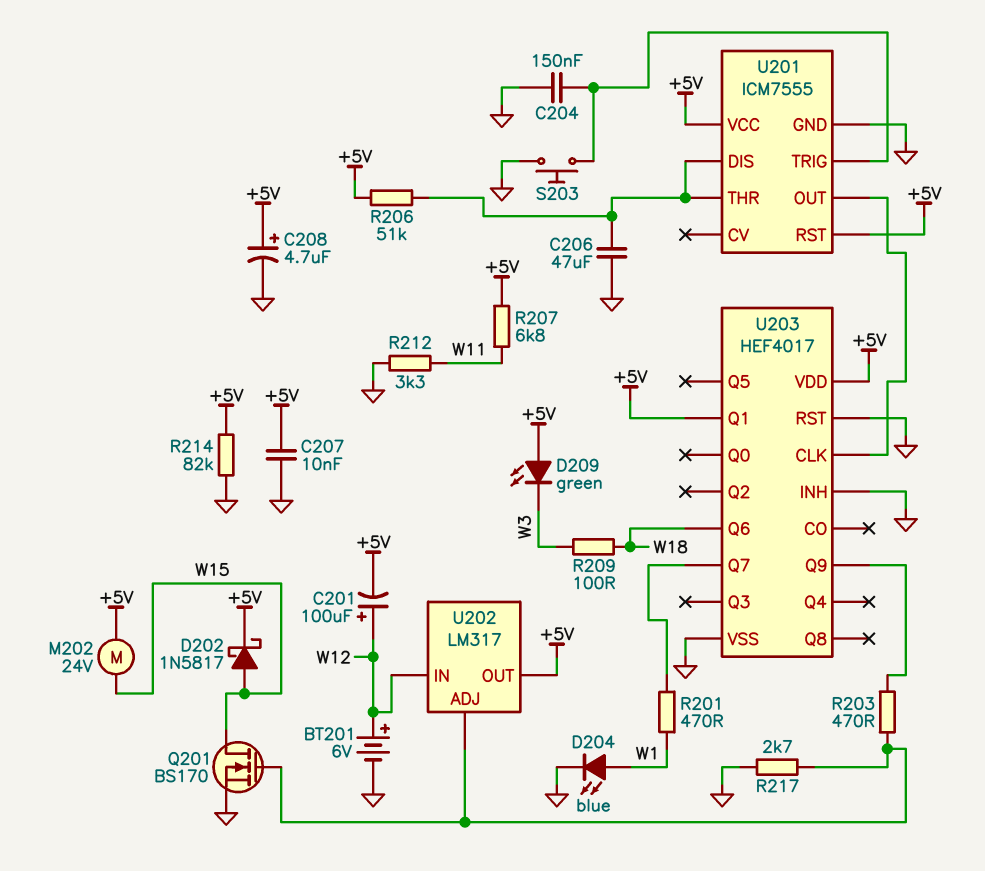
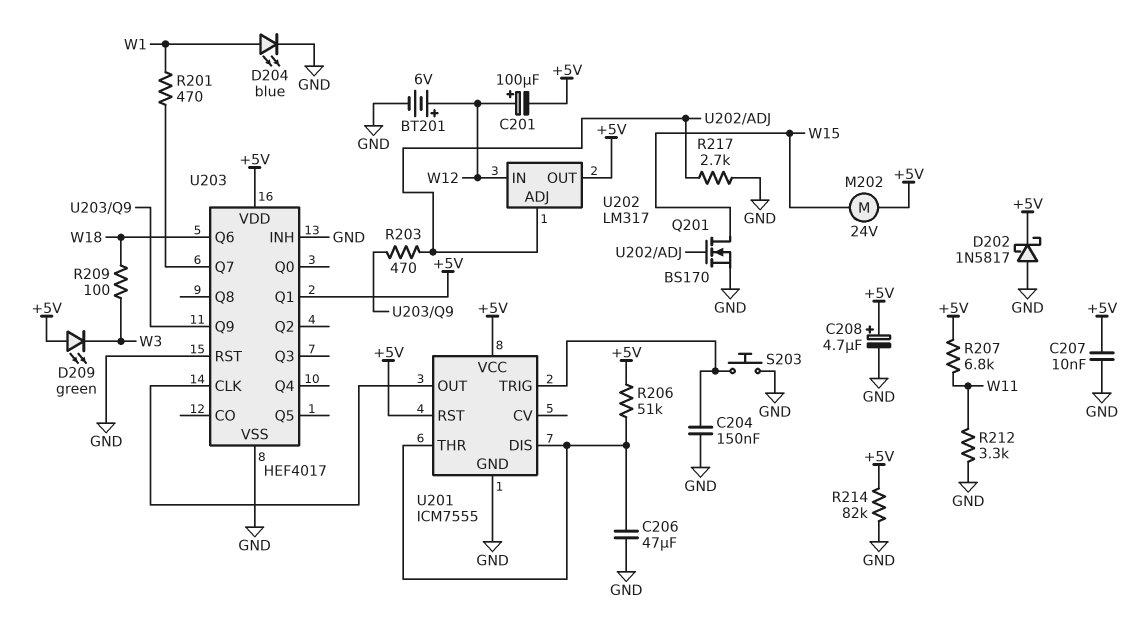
D202: schottky 1N5817 (A W15, K +5V) -> schottky 1N5817 (A GND, K +5V)

